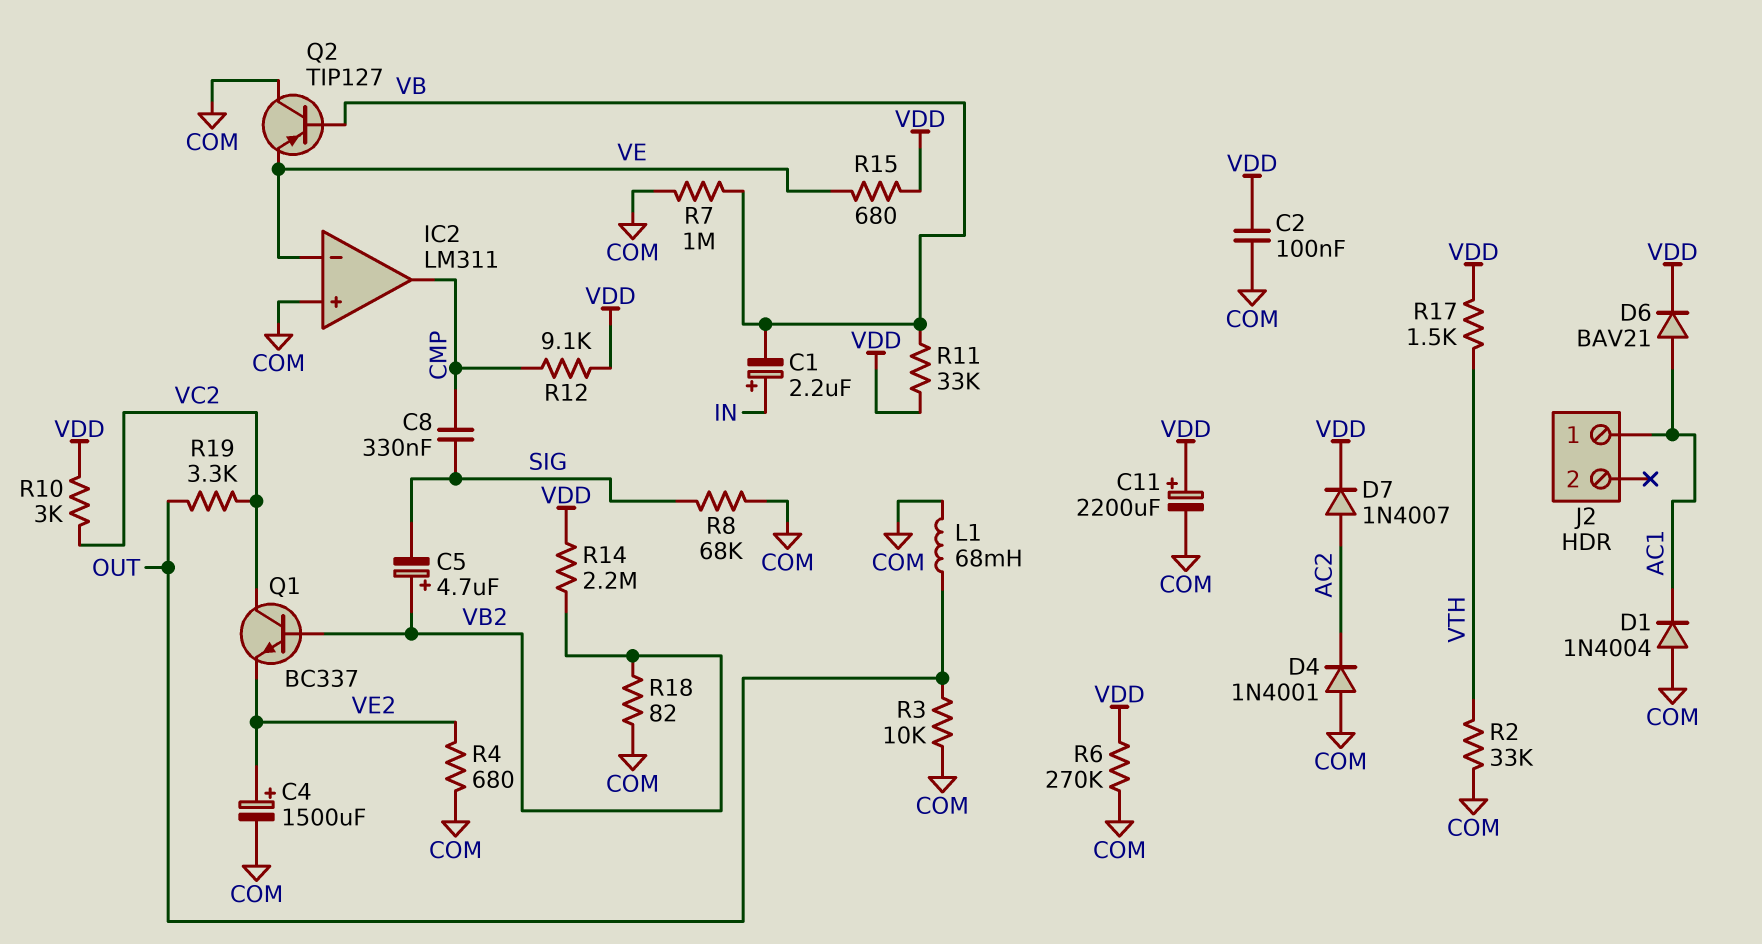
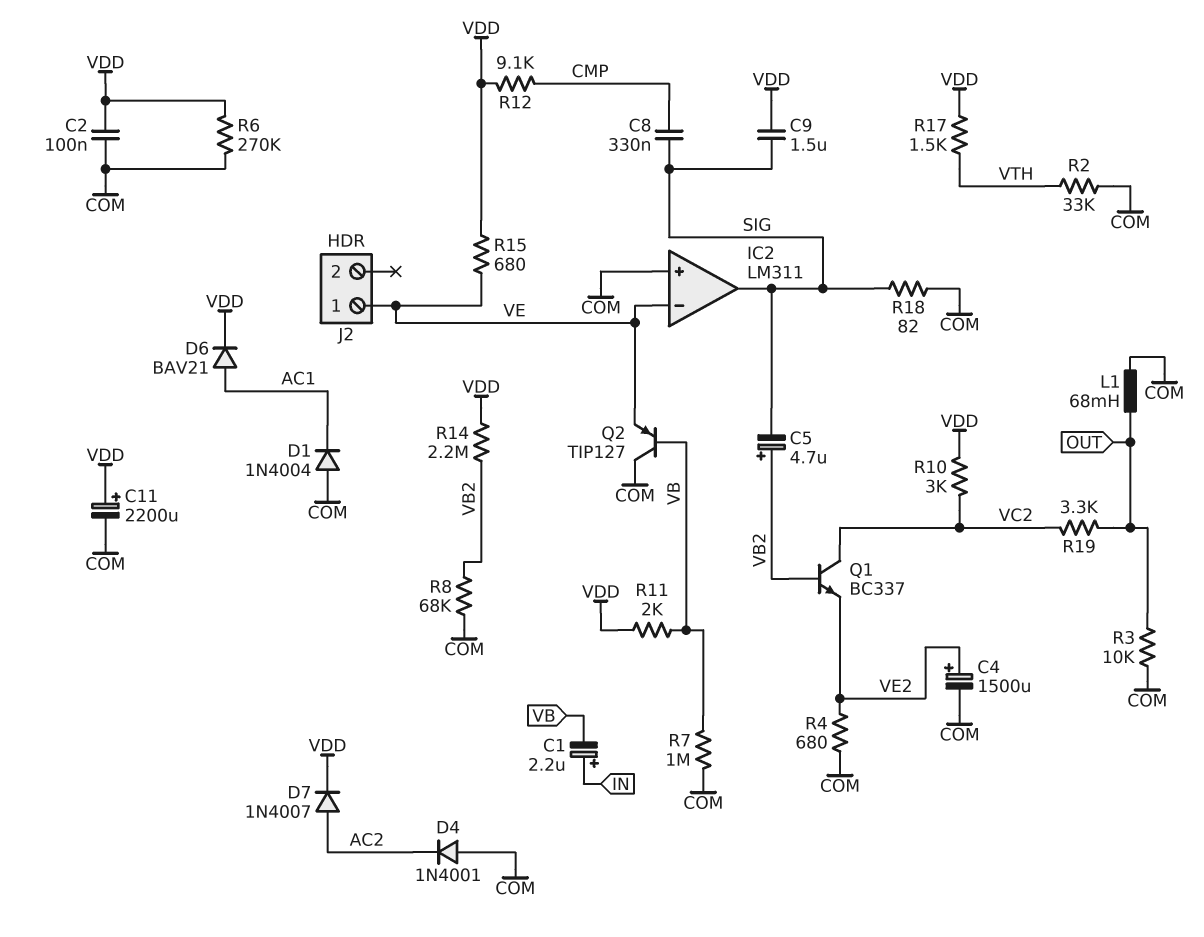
C9: none -> 1.5uF (SIG, VDD)
IC2 pin out: CMP -> SIG
J2 pin 1: AC1 -> VE
R8: 68k (COM, SIG) -> 68k (COM, VB2)
R11: 33k (VB, VDD) -> 2k (VB, VDD)
R18: 82 (COM, VB2) -> 82 (COM, SIG)

